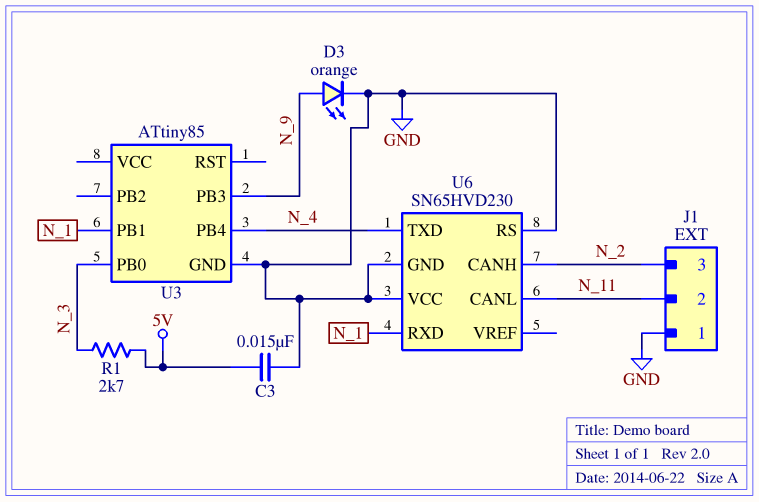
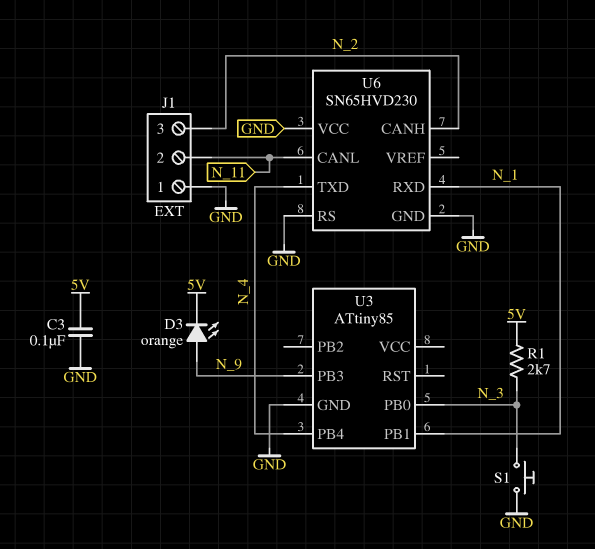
C3: 15nF (5V, GND) -> 100nF (5V, GND)
D3: LED orange (A N_9, K GND) -> LED orange (A N_9, K 5V)
S1: none -> button (GND, N_3)

